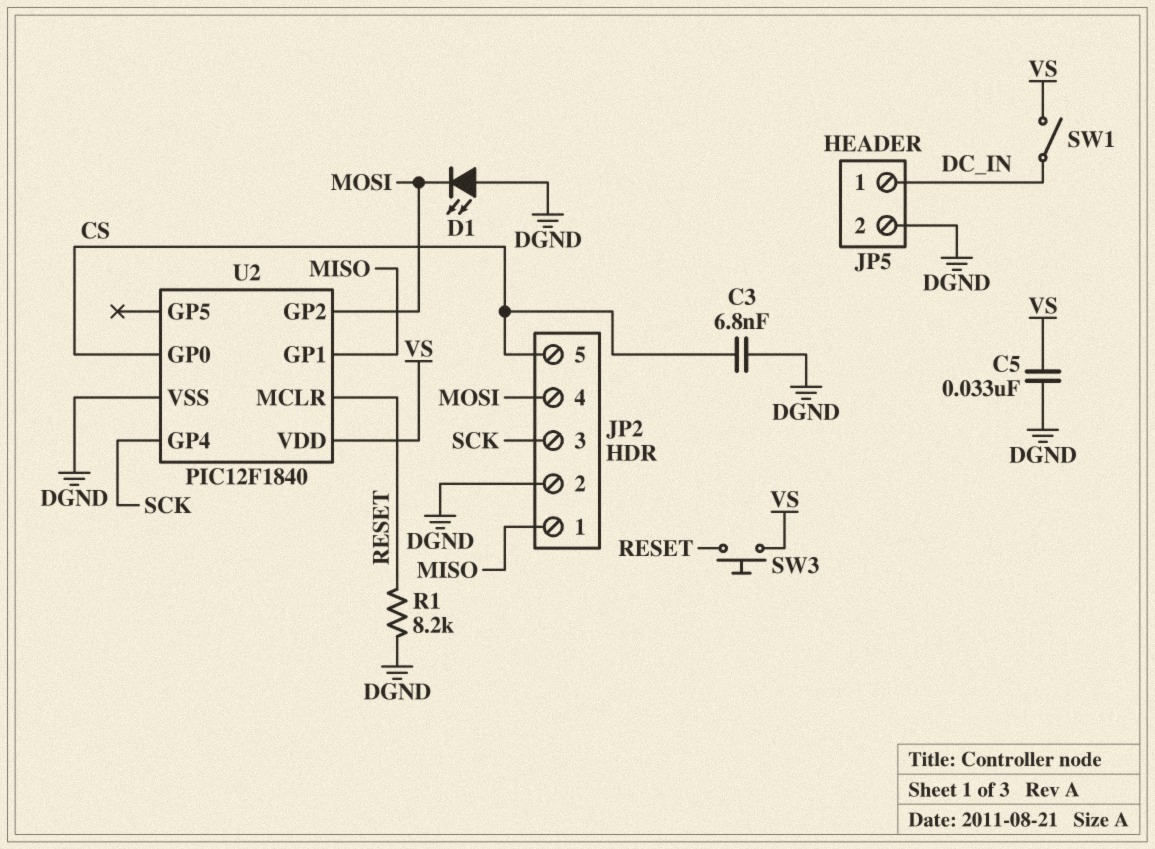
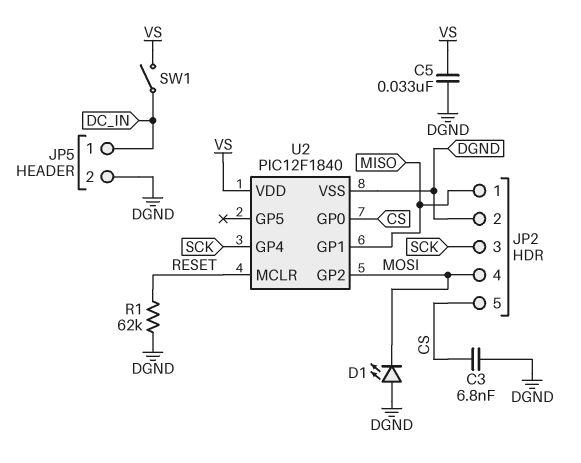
R1: 8.2k (DGND, RESET) -> 62k (DGND, RESET)
SW3: button (RESET, VS) -> none

